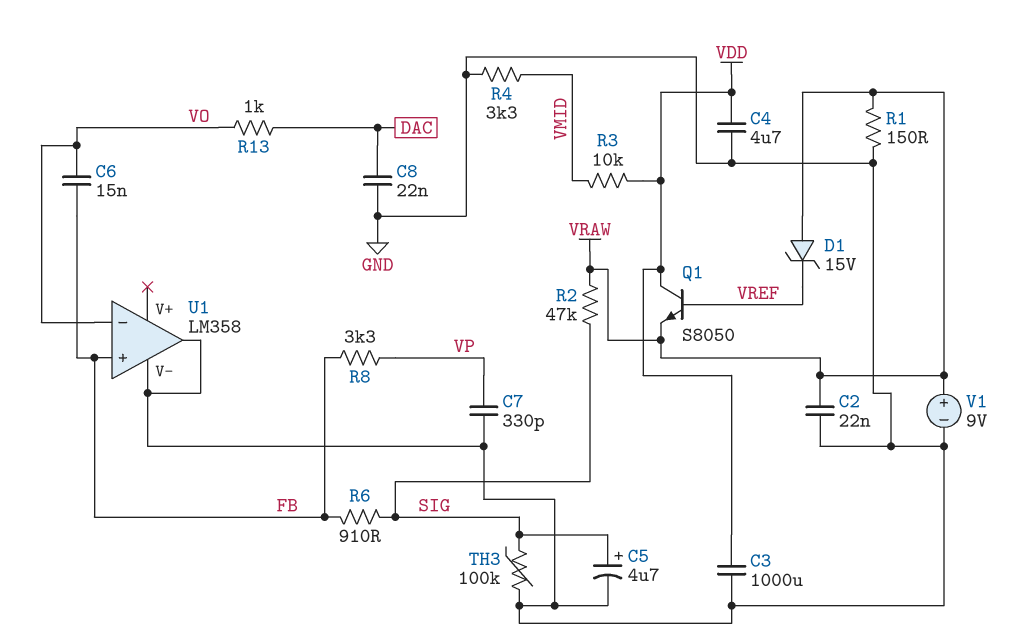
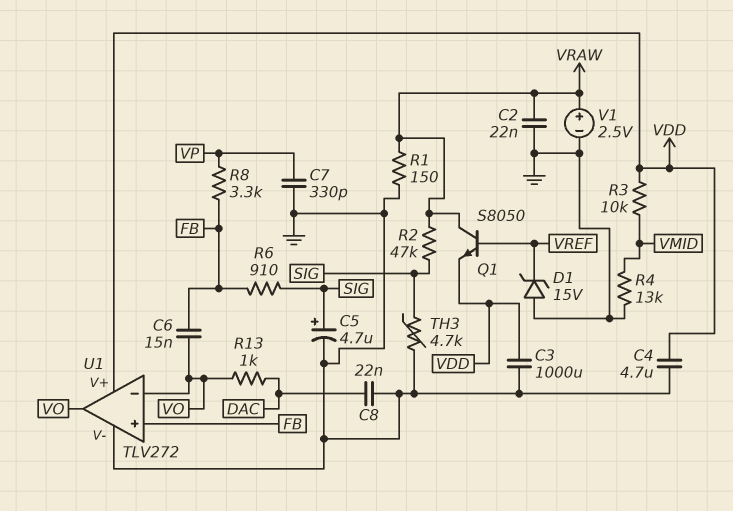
D1: zener 15V (A VRAW, K VREF) -> zener 15V (A GND, K VREF)
Q1: NPN S8050 (B VREF, C VDD, E VRAW) -> NPN S8050 (B VREF, C VRAW, E VDD)
R4: 3.3k (GND, VMID) -> 13k (GND, VMID)
TH3: 100k (GND, SIG) -> 4.7k (GND, SIG)
U1: LM358 -> TLV272
U1 pin V+: none -> VDD
U1 pin out: GND -> VO
V1: 9V (plus VRAW, minus GND) -> 2.5V (plus VRAW, minus GND)

